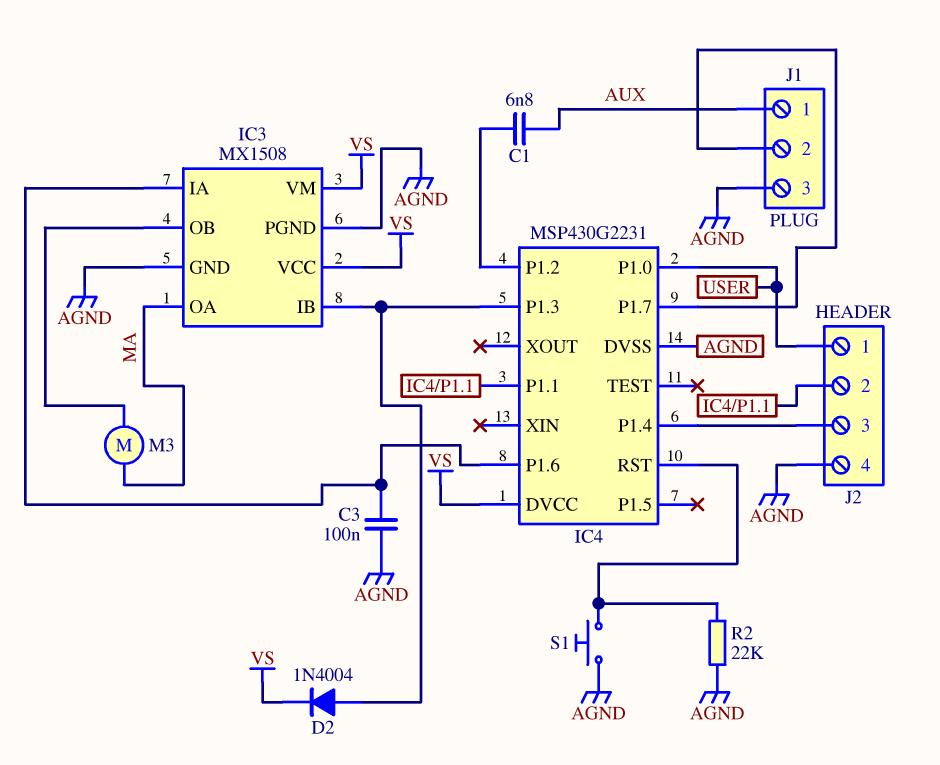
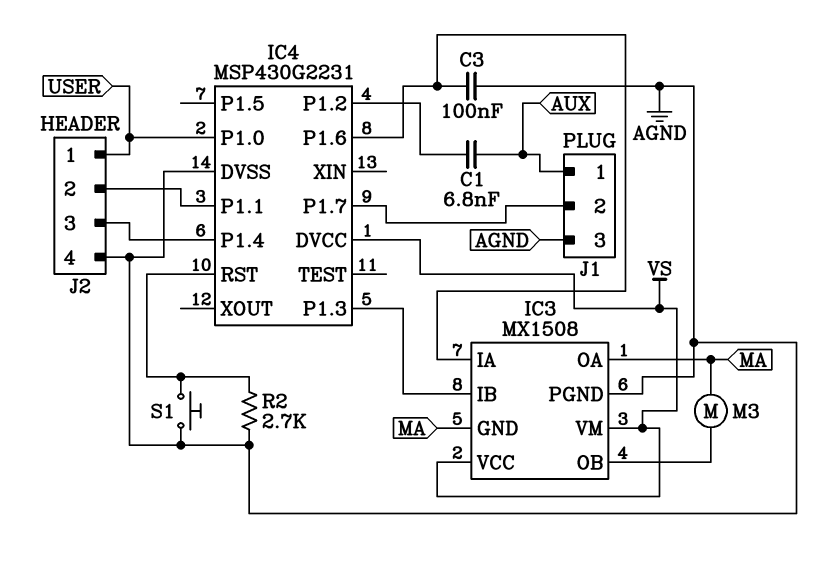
D2: diode 1N4004 (A IC3/IB, K VS) -> none
IC3 pin GND: AGND -> MA
R2: 22k (AGND, IC4/RST) -> 2.7k (AGND, IC4/RST)

